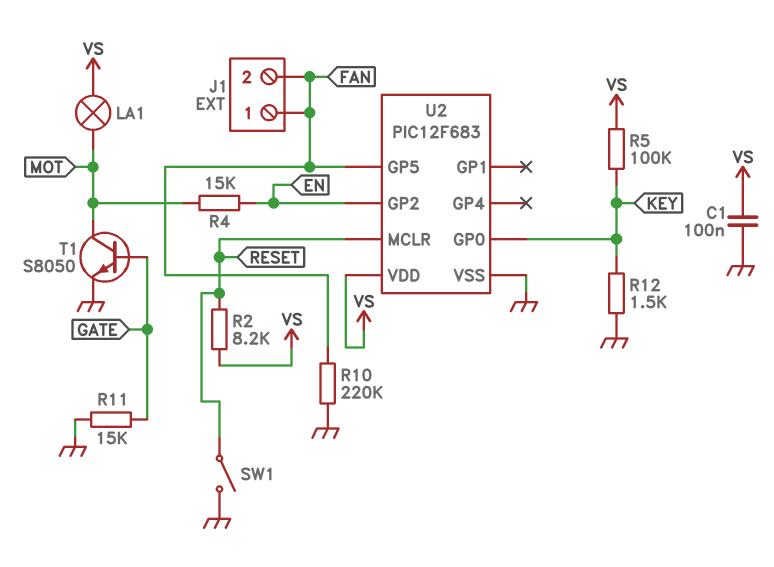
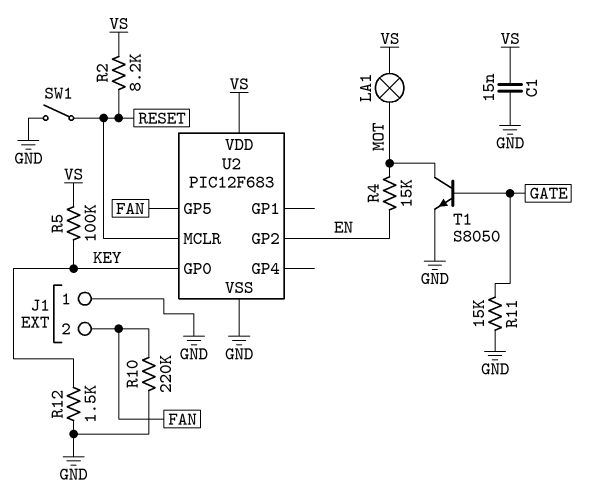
C1: 100nF (GND, VS) -> 15nF (GND, VS)
J1 pin 1: FAN -> GND

